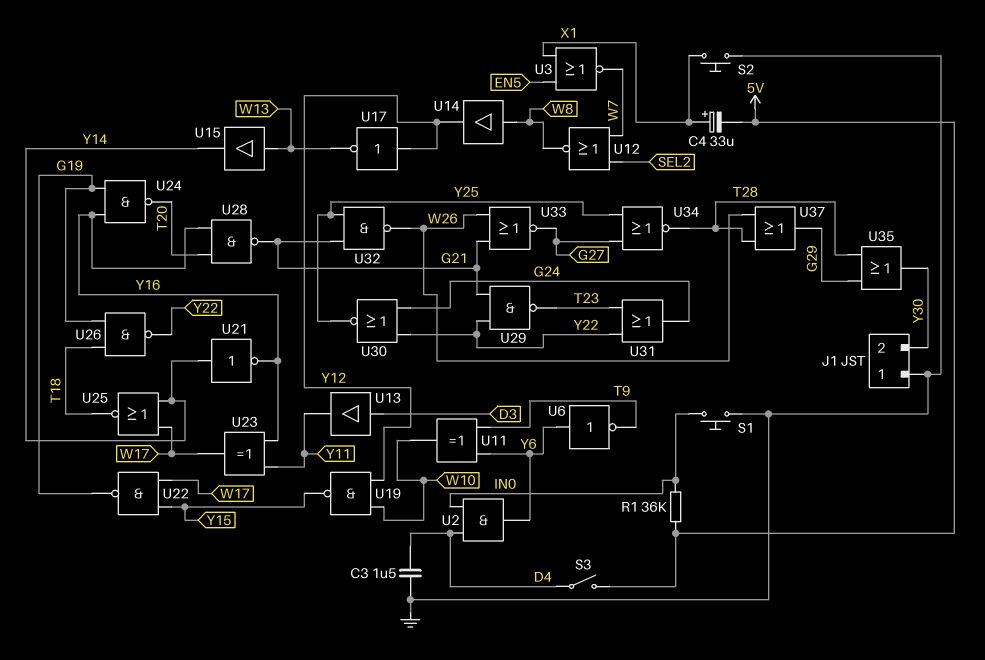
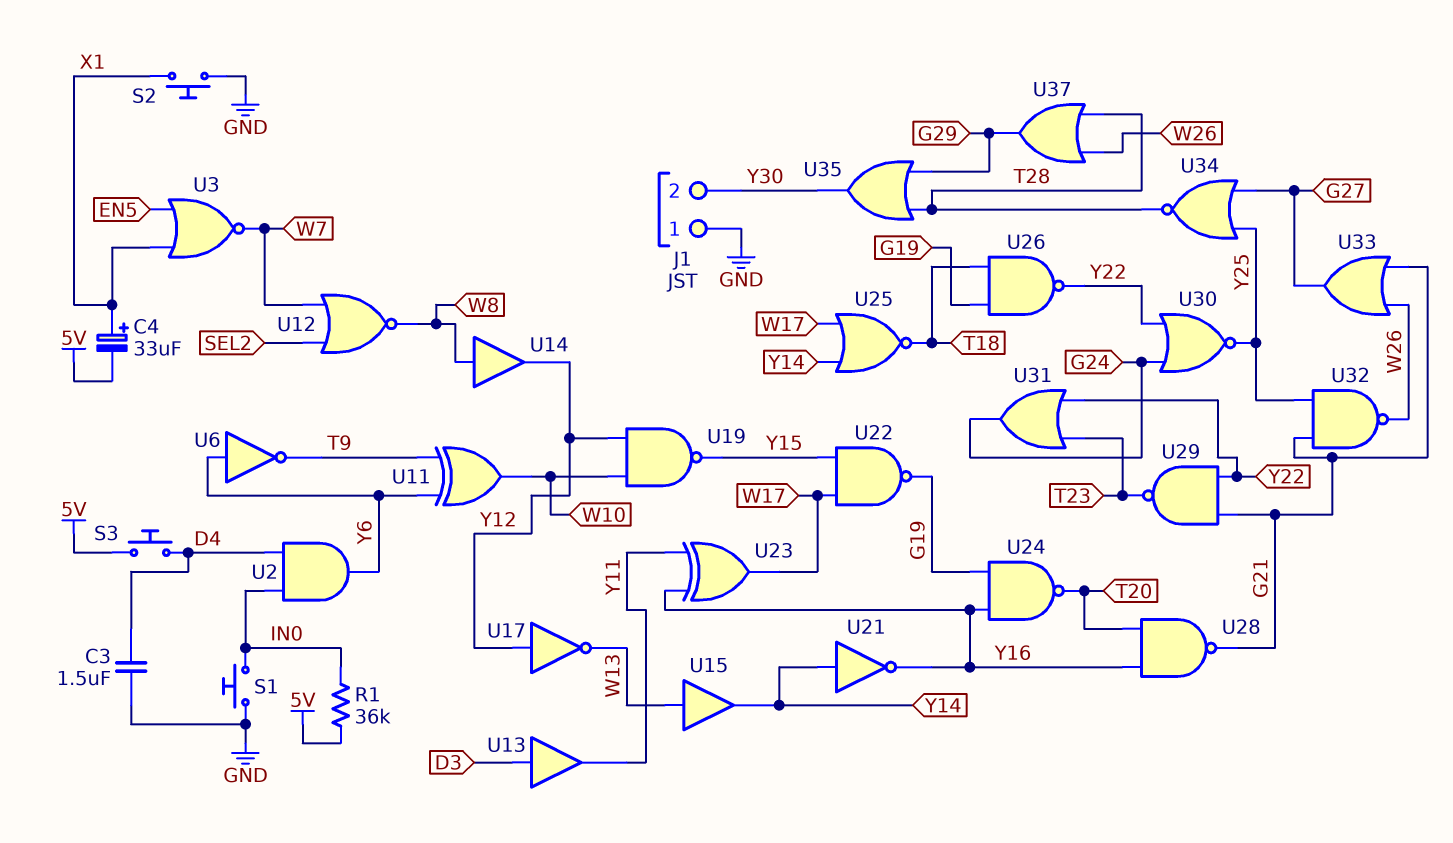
S3: switch (5V, D4) -> button (5V, D4)
U33: NOR (in G21, in W26, out G27) -> OR (in G21, in W26, out G27)

